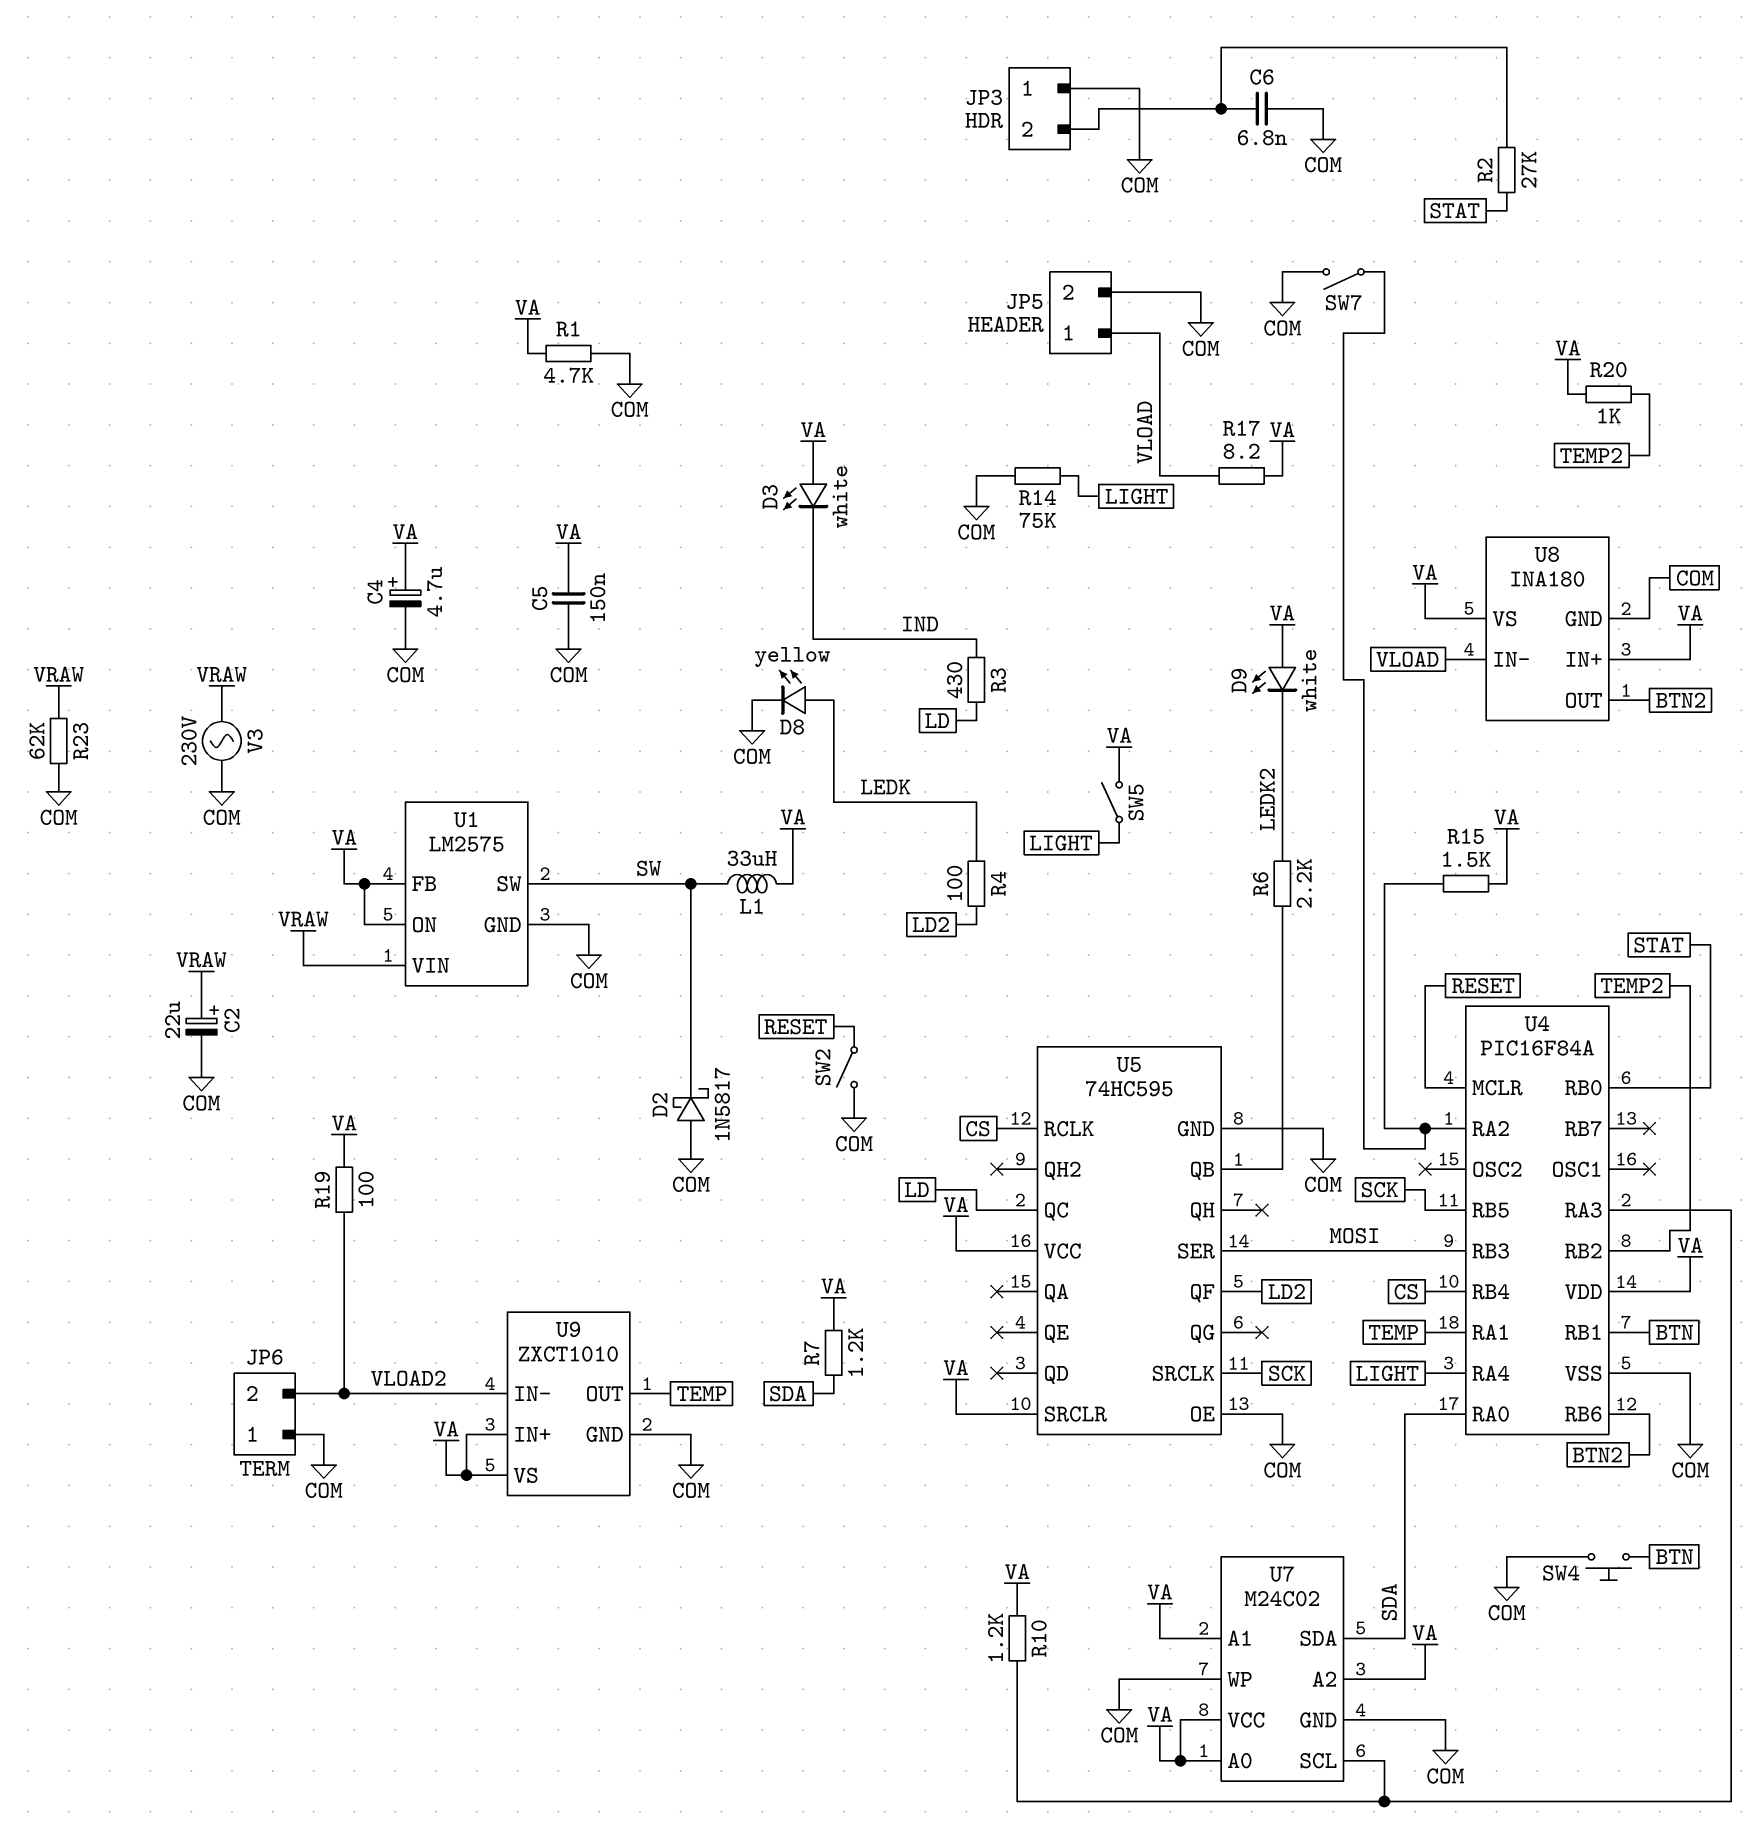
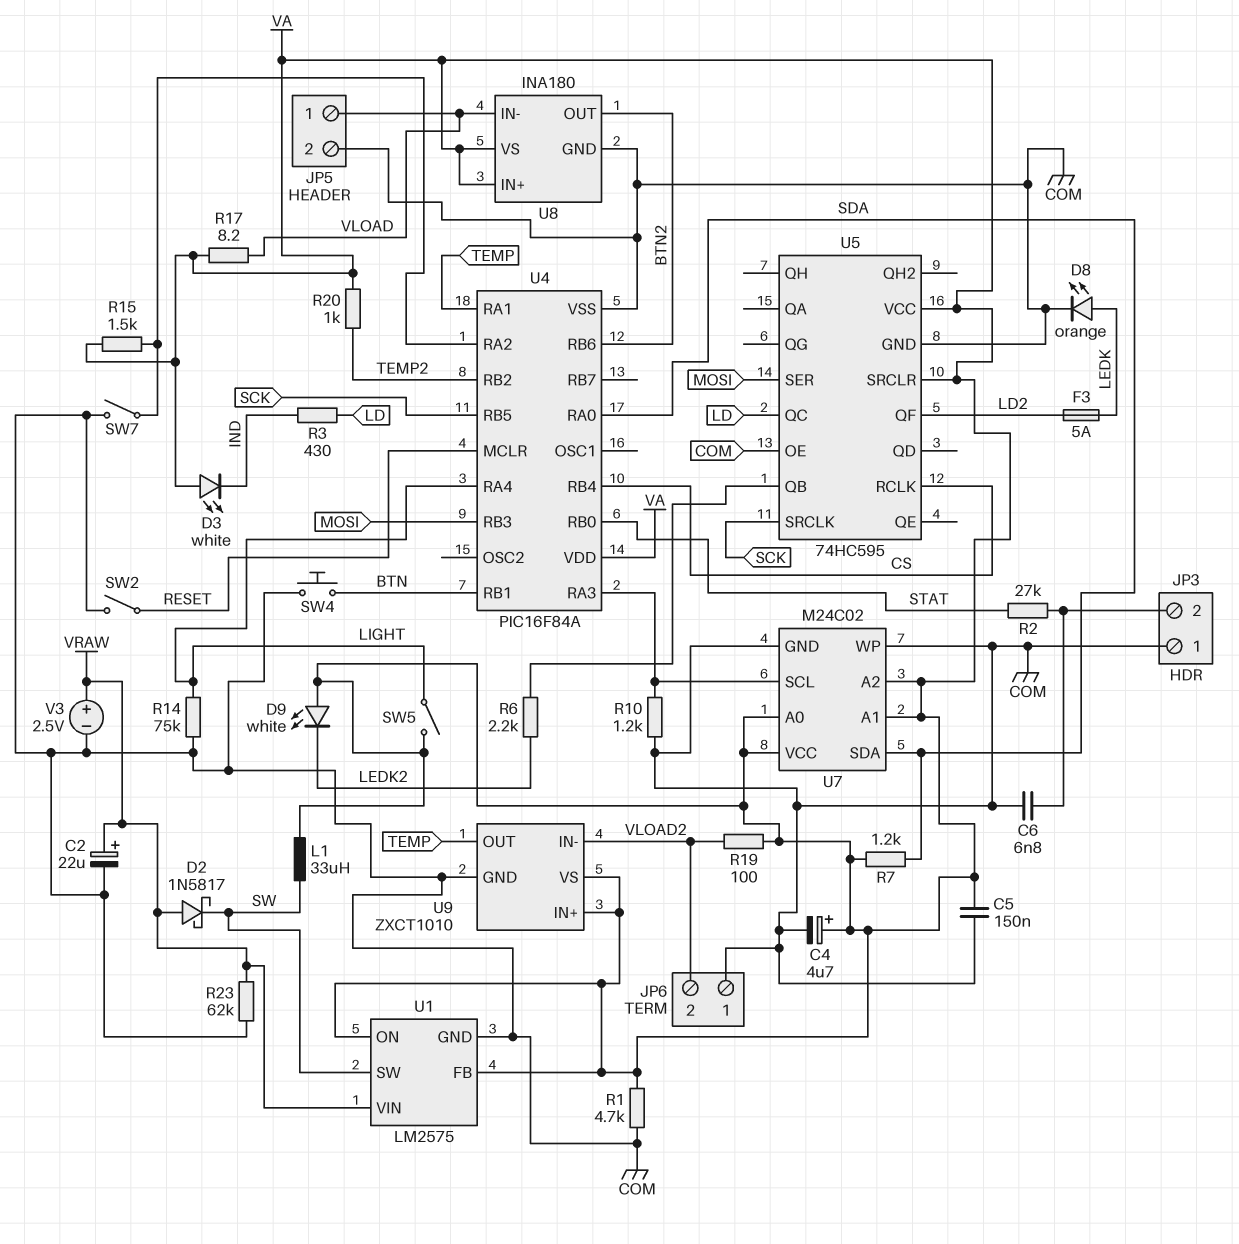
D2: schottky 1N5817 (A COM, K SW) -> schottky 1N5817 (A VRAW, K SW)
D8: LED yellow (A LEDK, K COM) -> LED orange (A LEDK, K COM)
F3: none -> 5A (LD2, LEDK)
R4: 100 (LD2, LEDK) -> none
R10: 1.2k (U4/RA3, VA) -> 1.2k (COM, U4/RA3)
V3: AC 230V (COM, VRAW) -> 2.5V (plus VRAW, minus COM)

